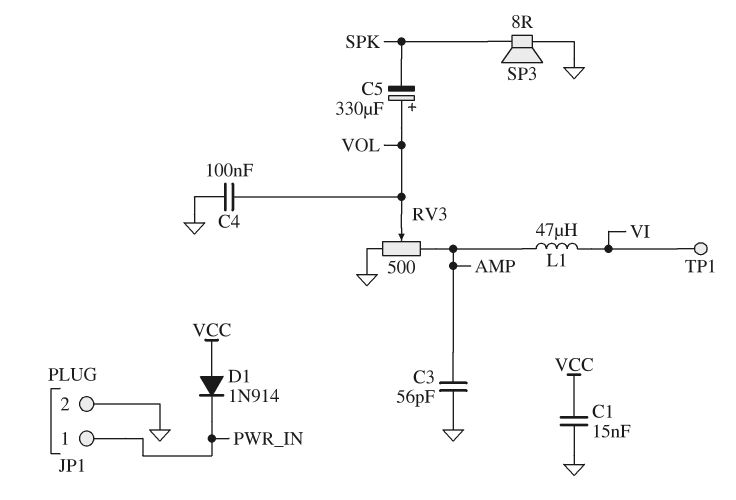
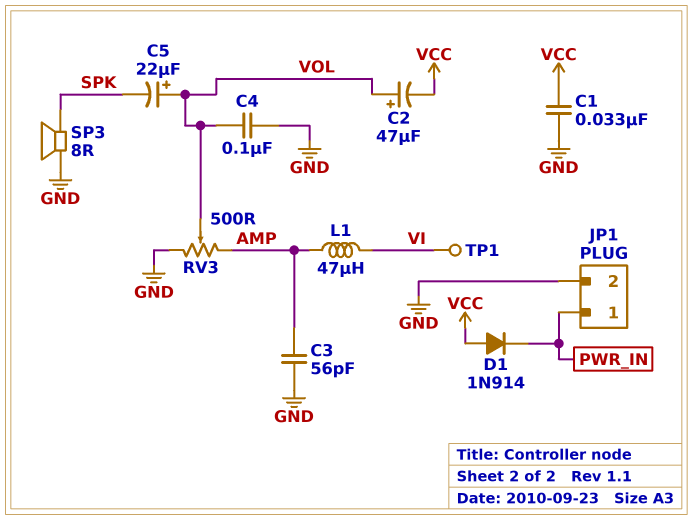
C1: 15nF (GND, VCC) -> 33nF (GND, VCC)
C2: none -> 47uF (plus VOL, minus VCC)
C5: 330uF (plus VOL, minus SPK) -> 22uF (plus VOL, minus SPK)

